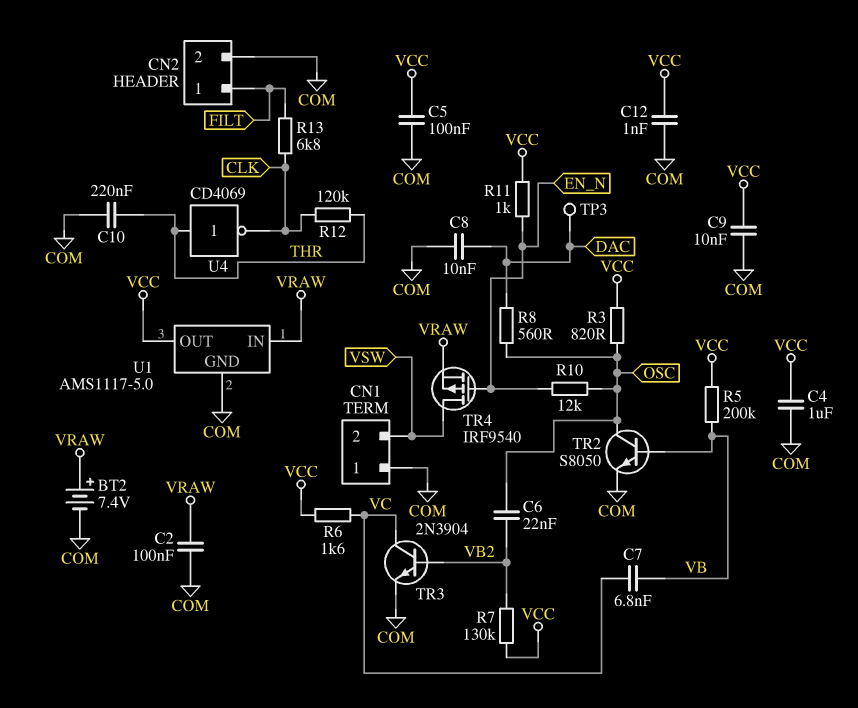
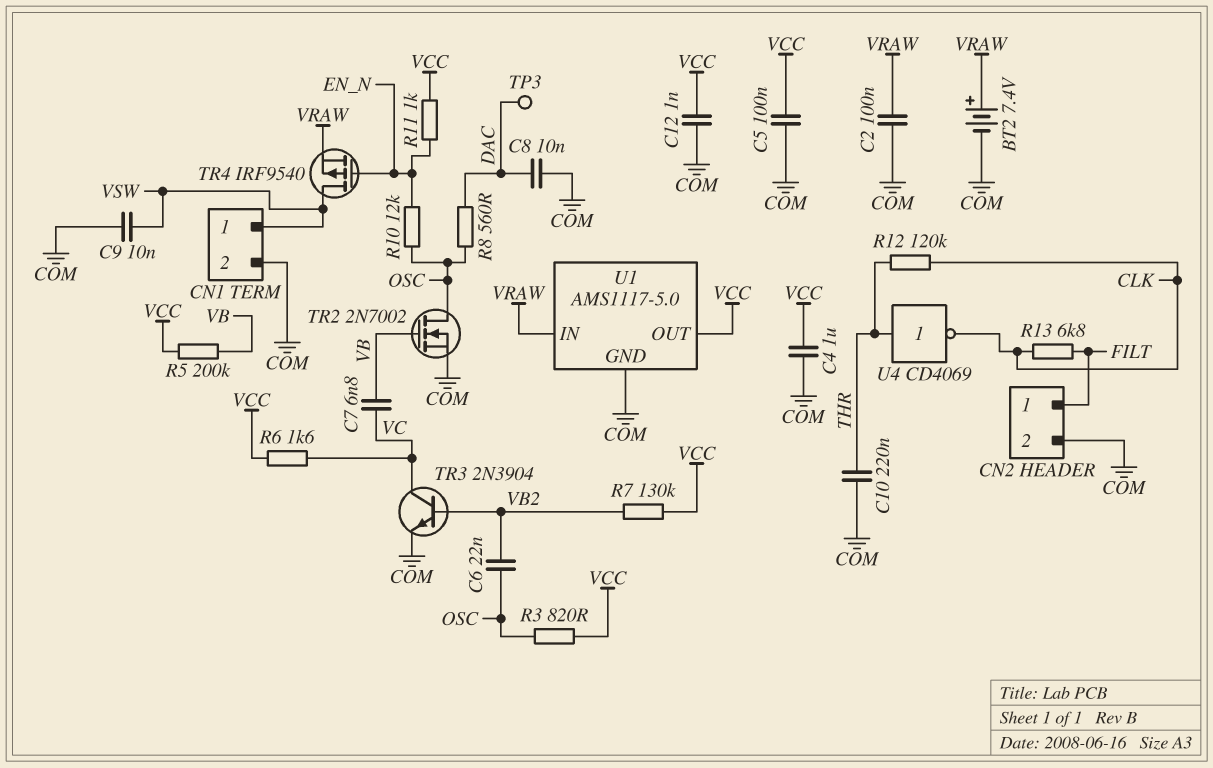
C9: 10nF (COM, VCC) -> 10nF (COM, VSW)
CN1 pin 1: COM -> VSW
CN1 pin 2: VSW -> COM
TR2: NPN S8050 (B VB, C OSC, E COM) -> NMOS 2N7002 (G VB, D OSC, S COM)

